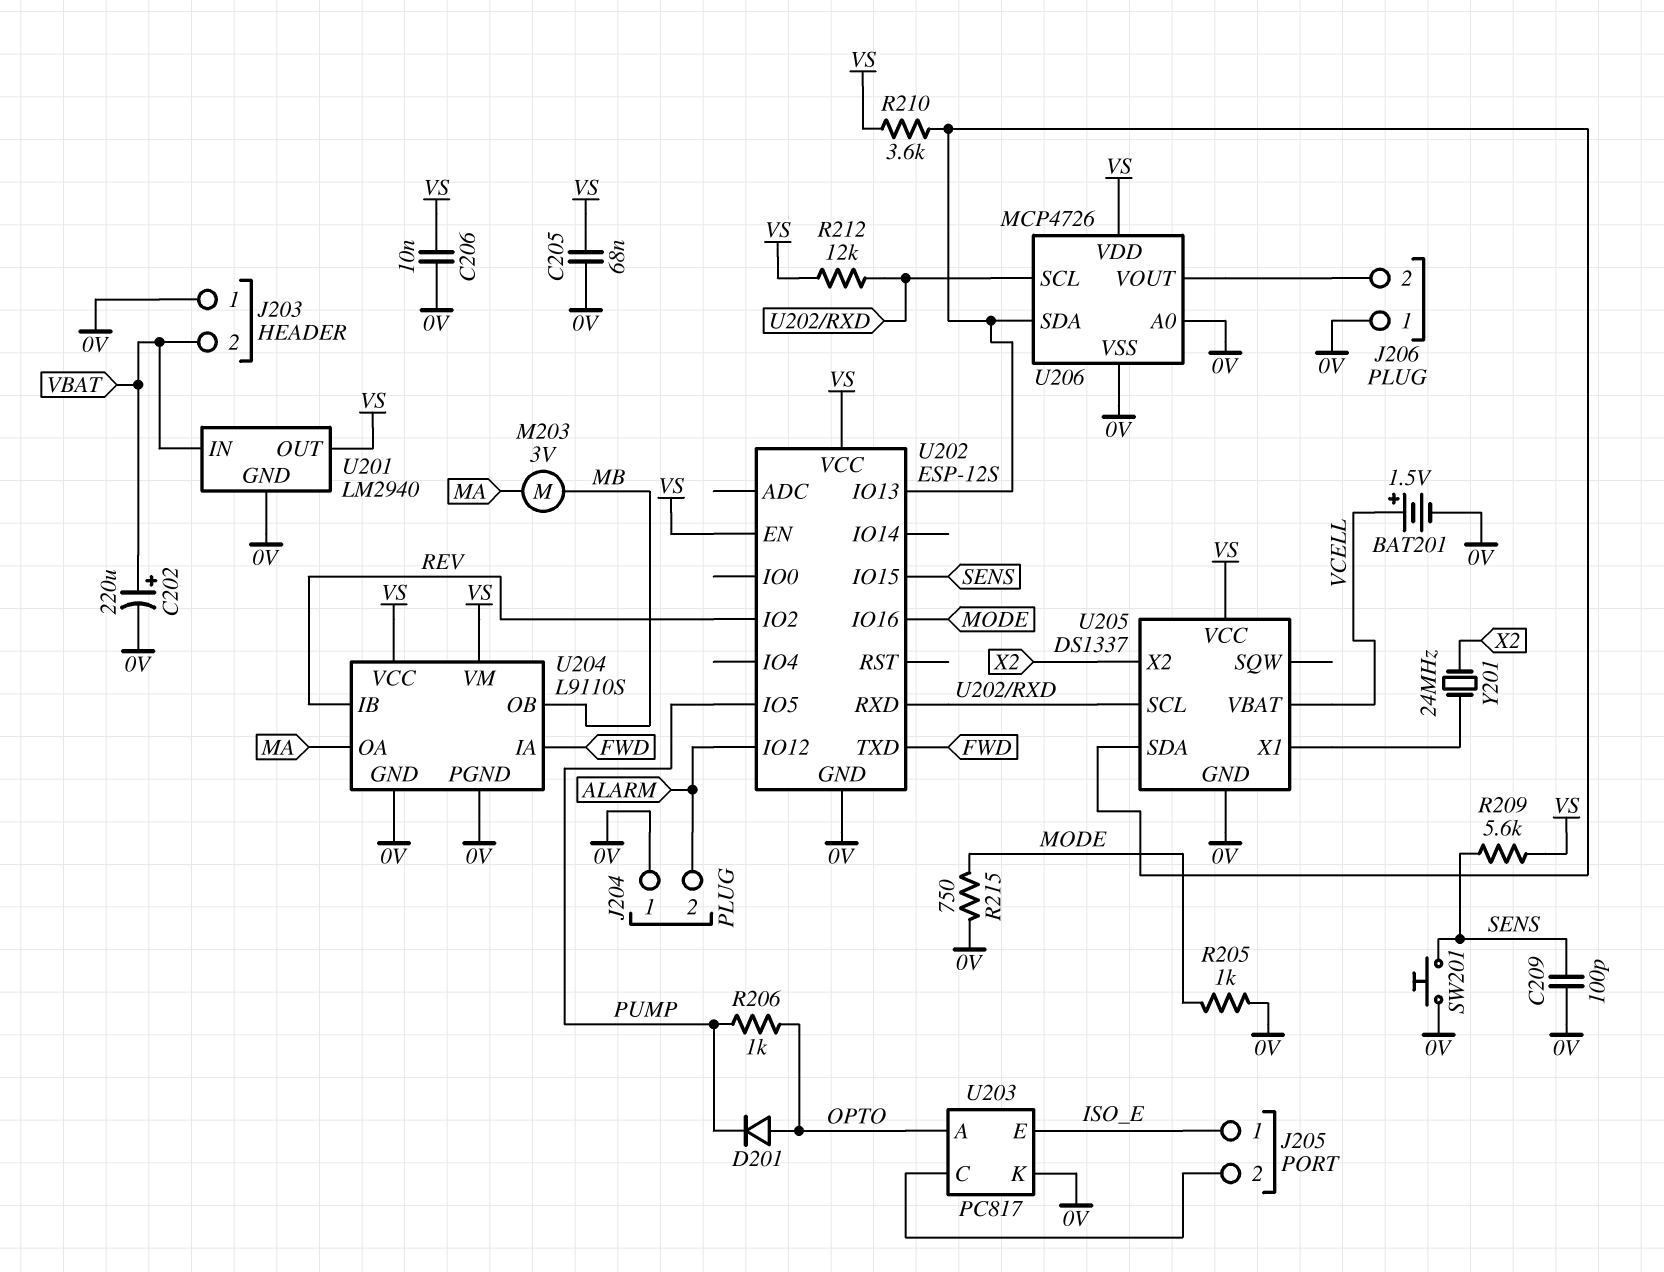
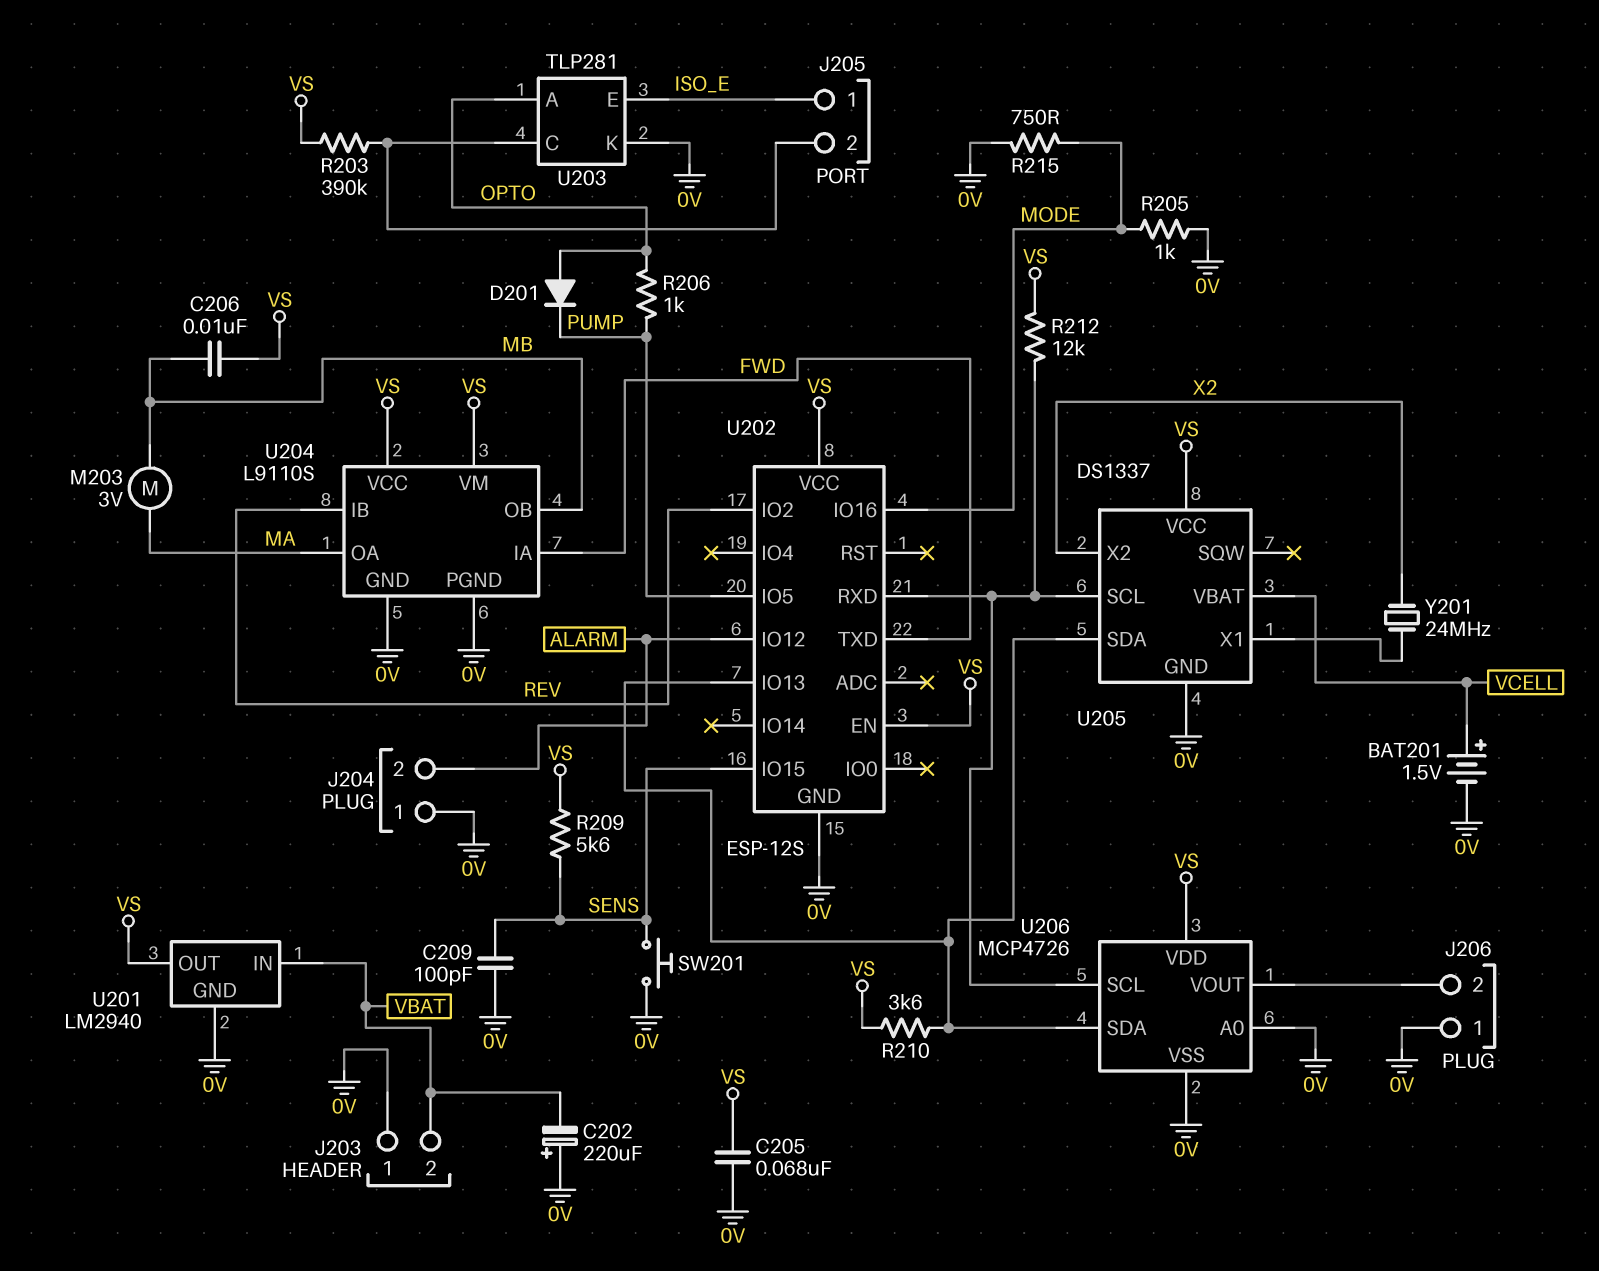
C202: 220uF (plus VBAT, minus 0V) -> 220uF (plus 0V, minus VBAT)
C206: 10nF (0V, VS) -> 10nF (MB, VS)
R203: none -> 390k (J205/2, VS)
U203: PC817 -> TLP281

